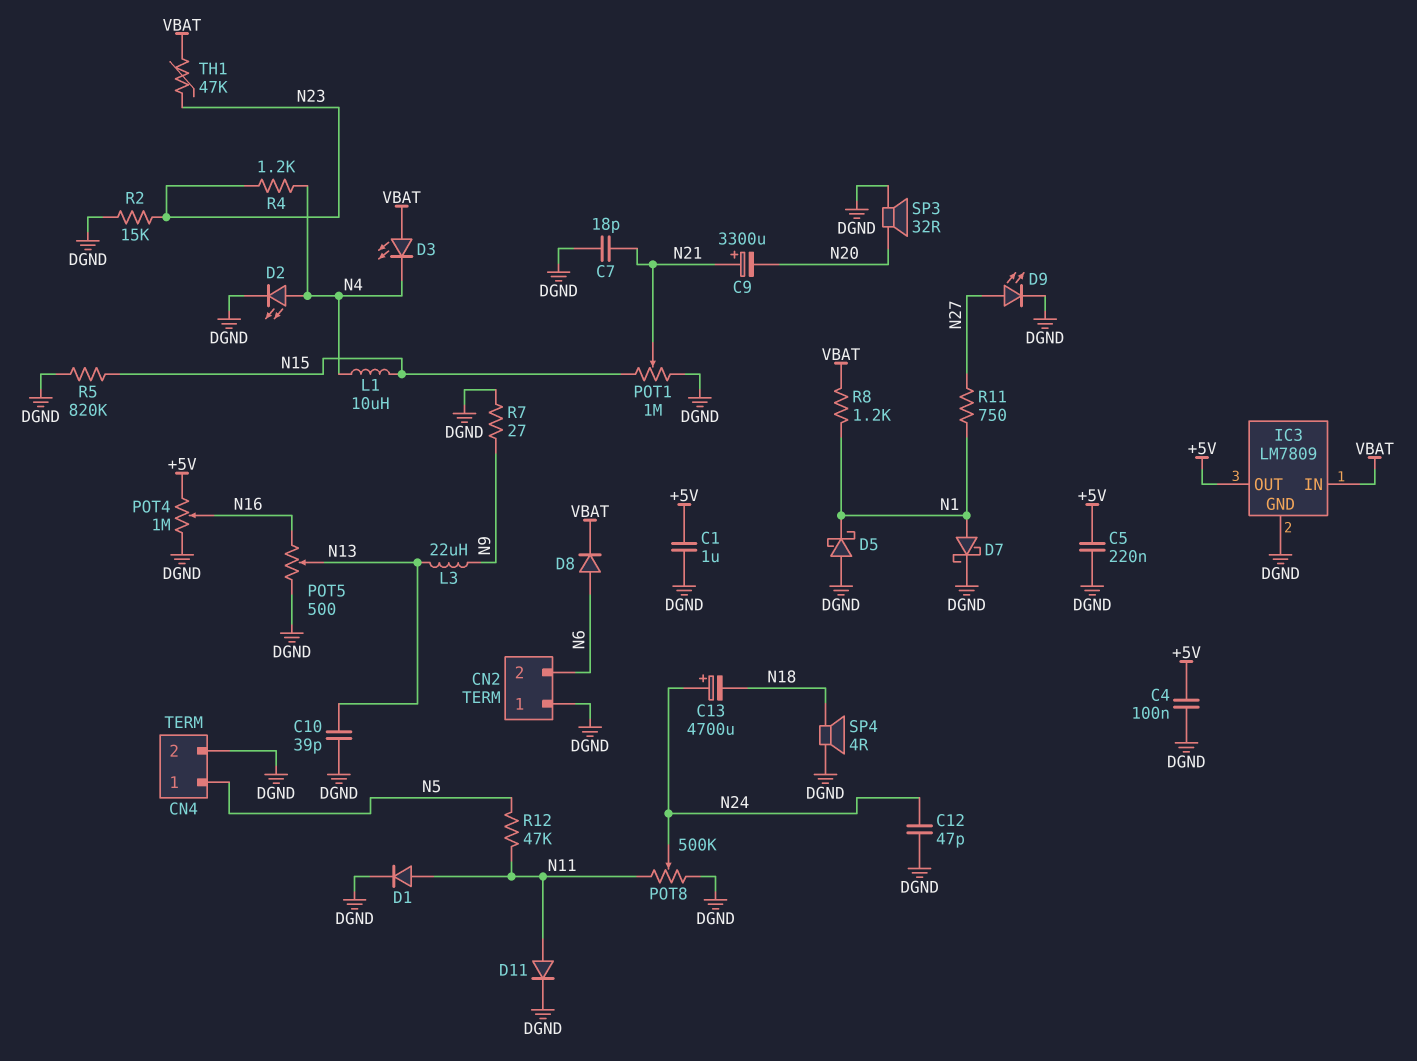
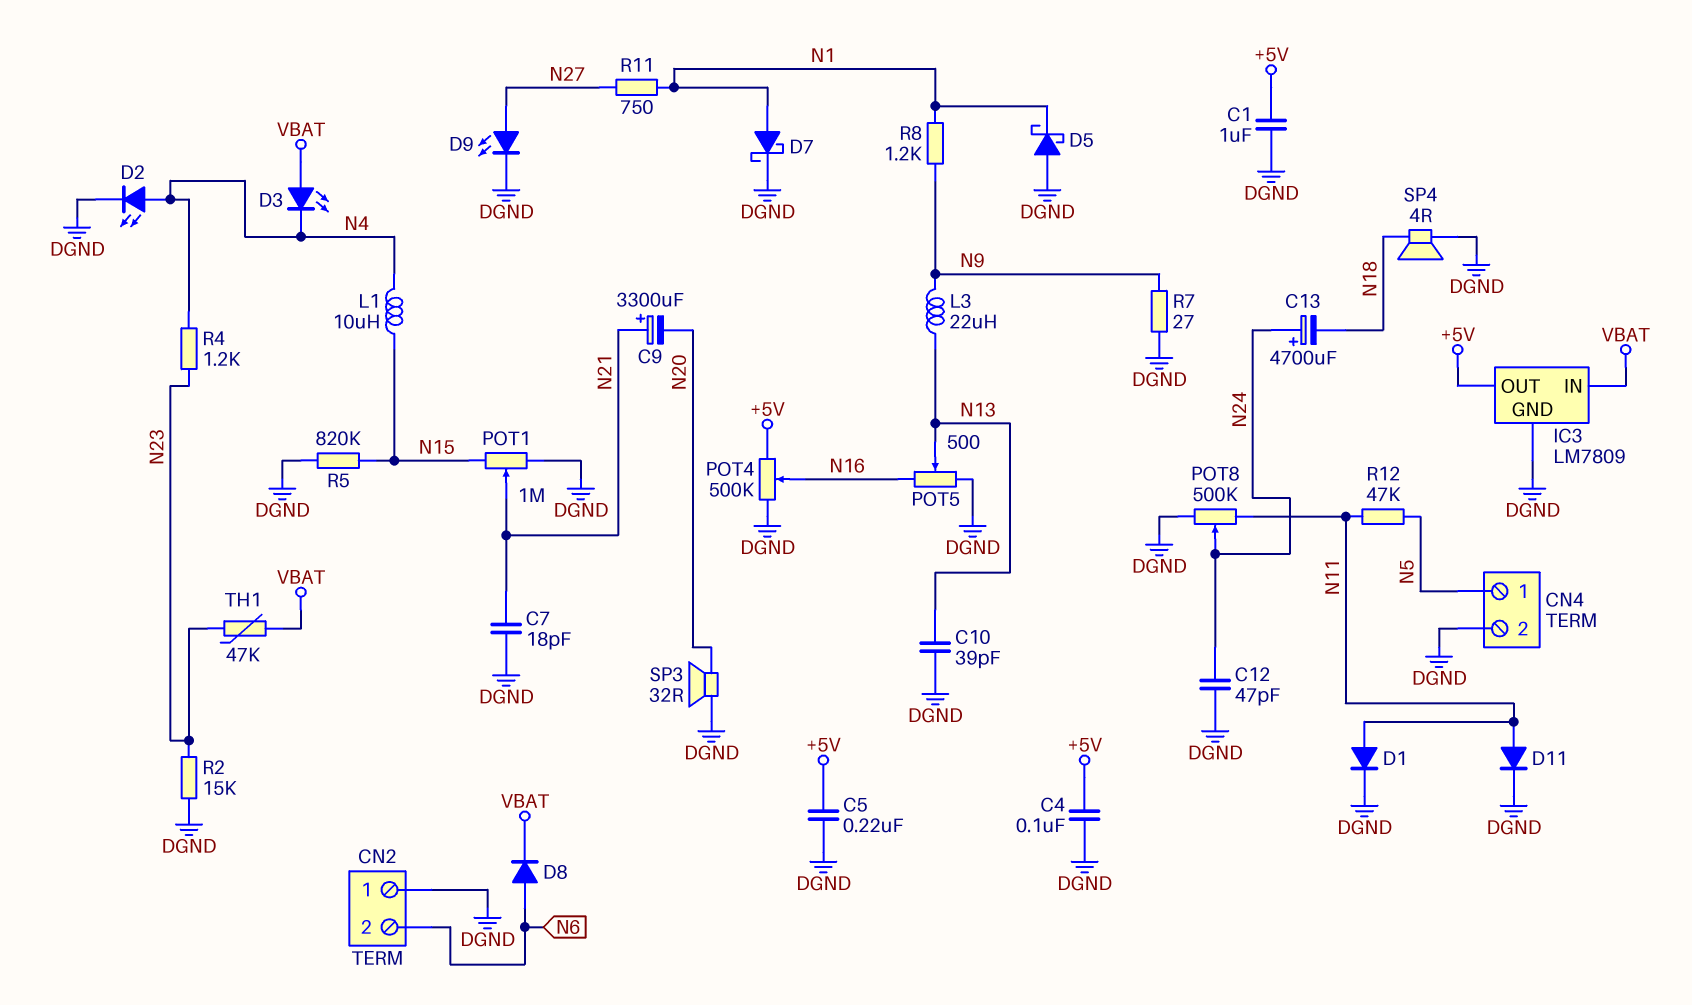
POT4: 1M (+5V, DGND, wiper N16) -> 500k (+5V, DGND, wiper N16)
R8: 1.2k (N1, VBAT) -> 1.2k (N1, N9)

